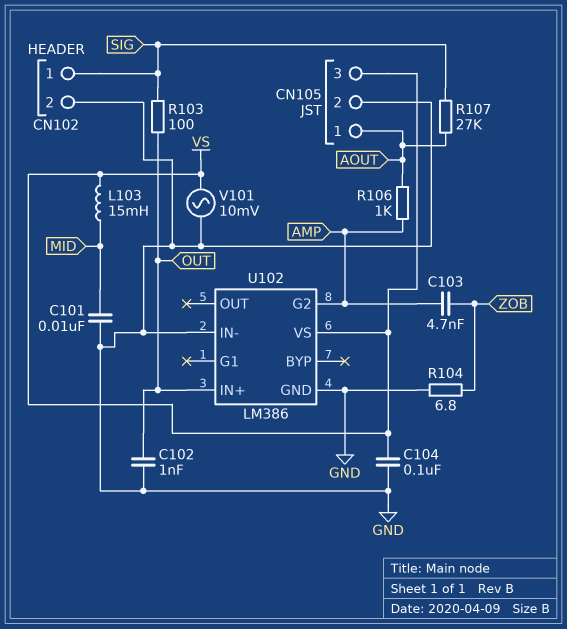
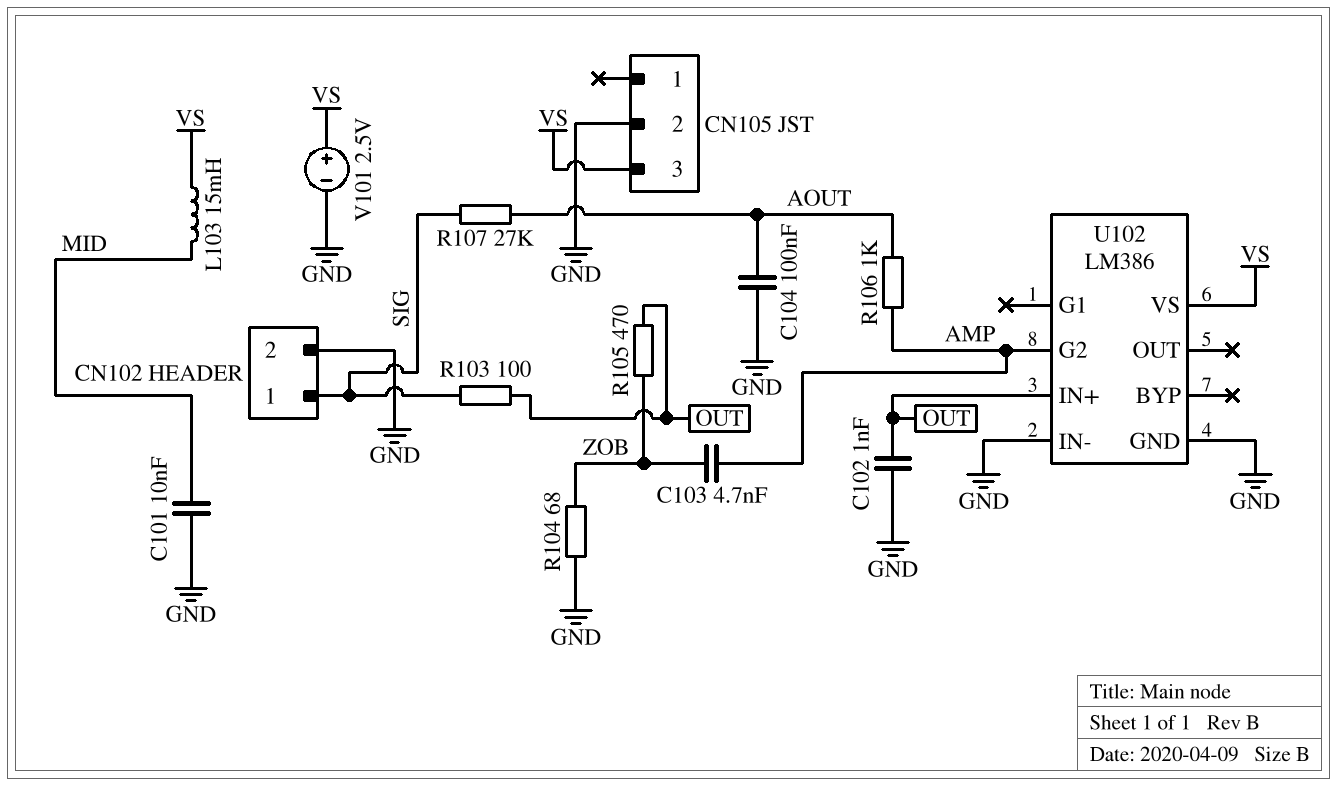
C104: 100nF (GND, VS) -> 100nF (AOUT, GND)
CN105 pin 1: AOUT -> none
R104: 6.8 (GND, ZOB) -> 68 (GND, ZOB)
R105: none -> 470 (OUT, ZOB)
V101: AC 10mV (GND, VS) -> 2.5V (plus VS, minus GND)

